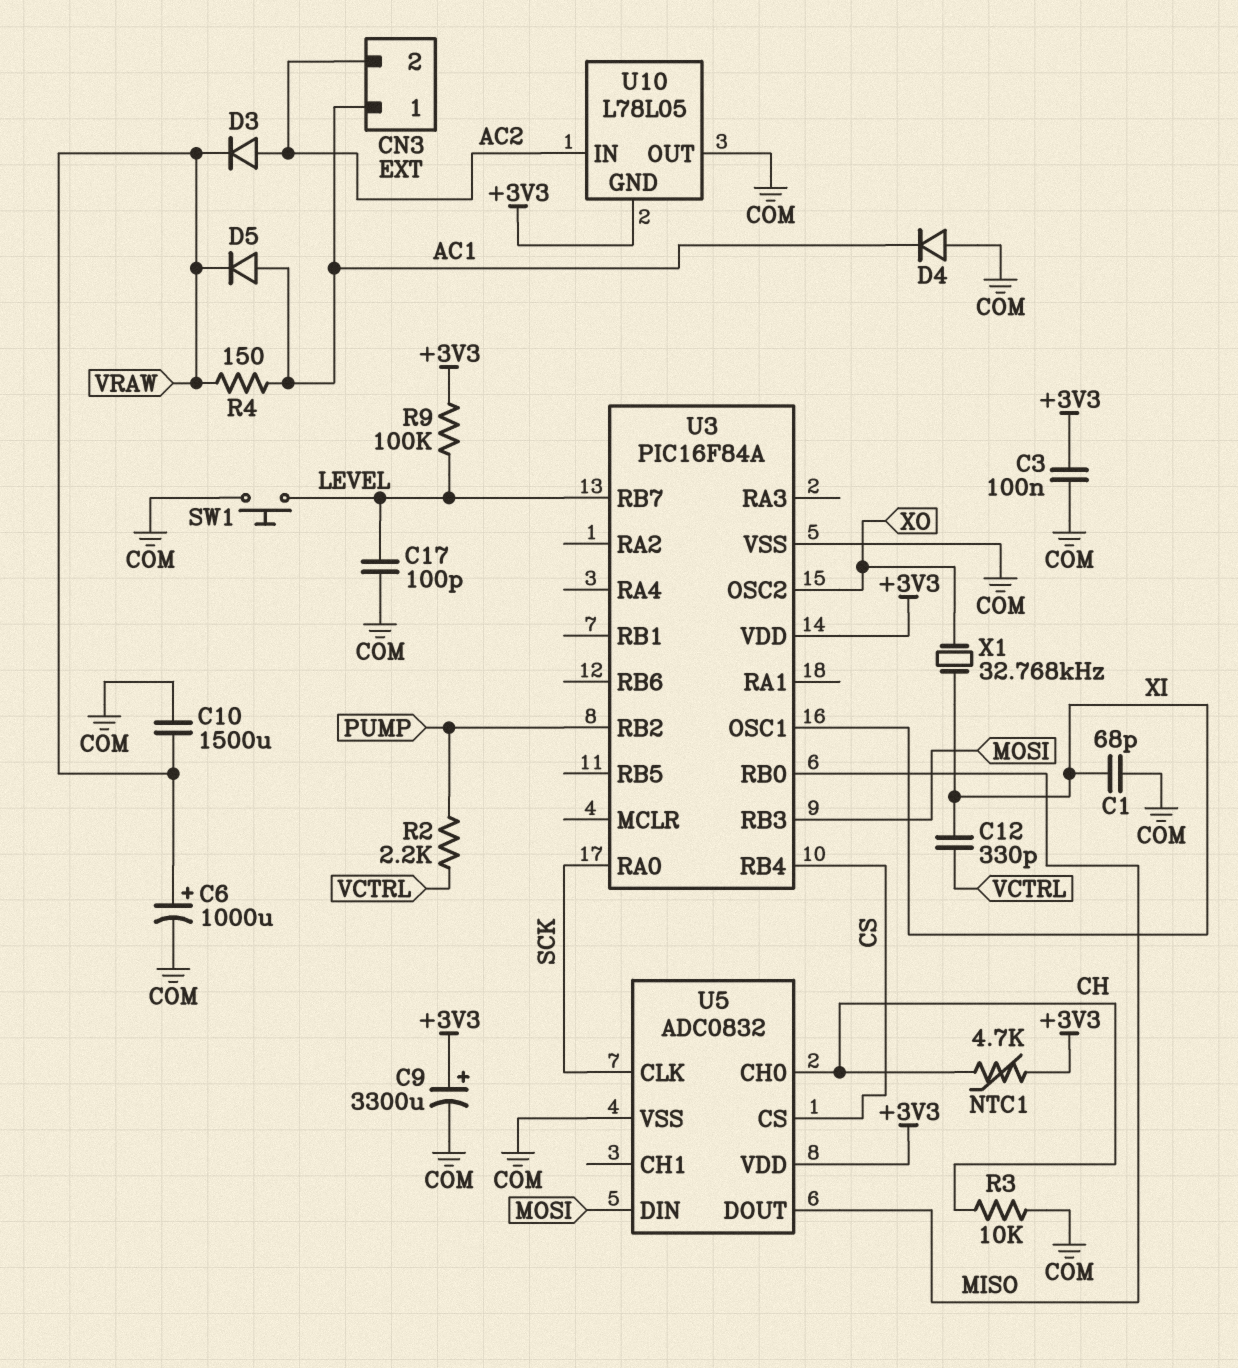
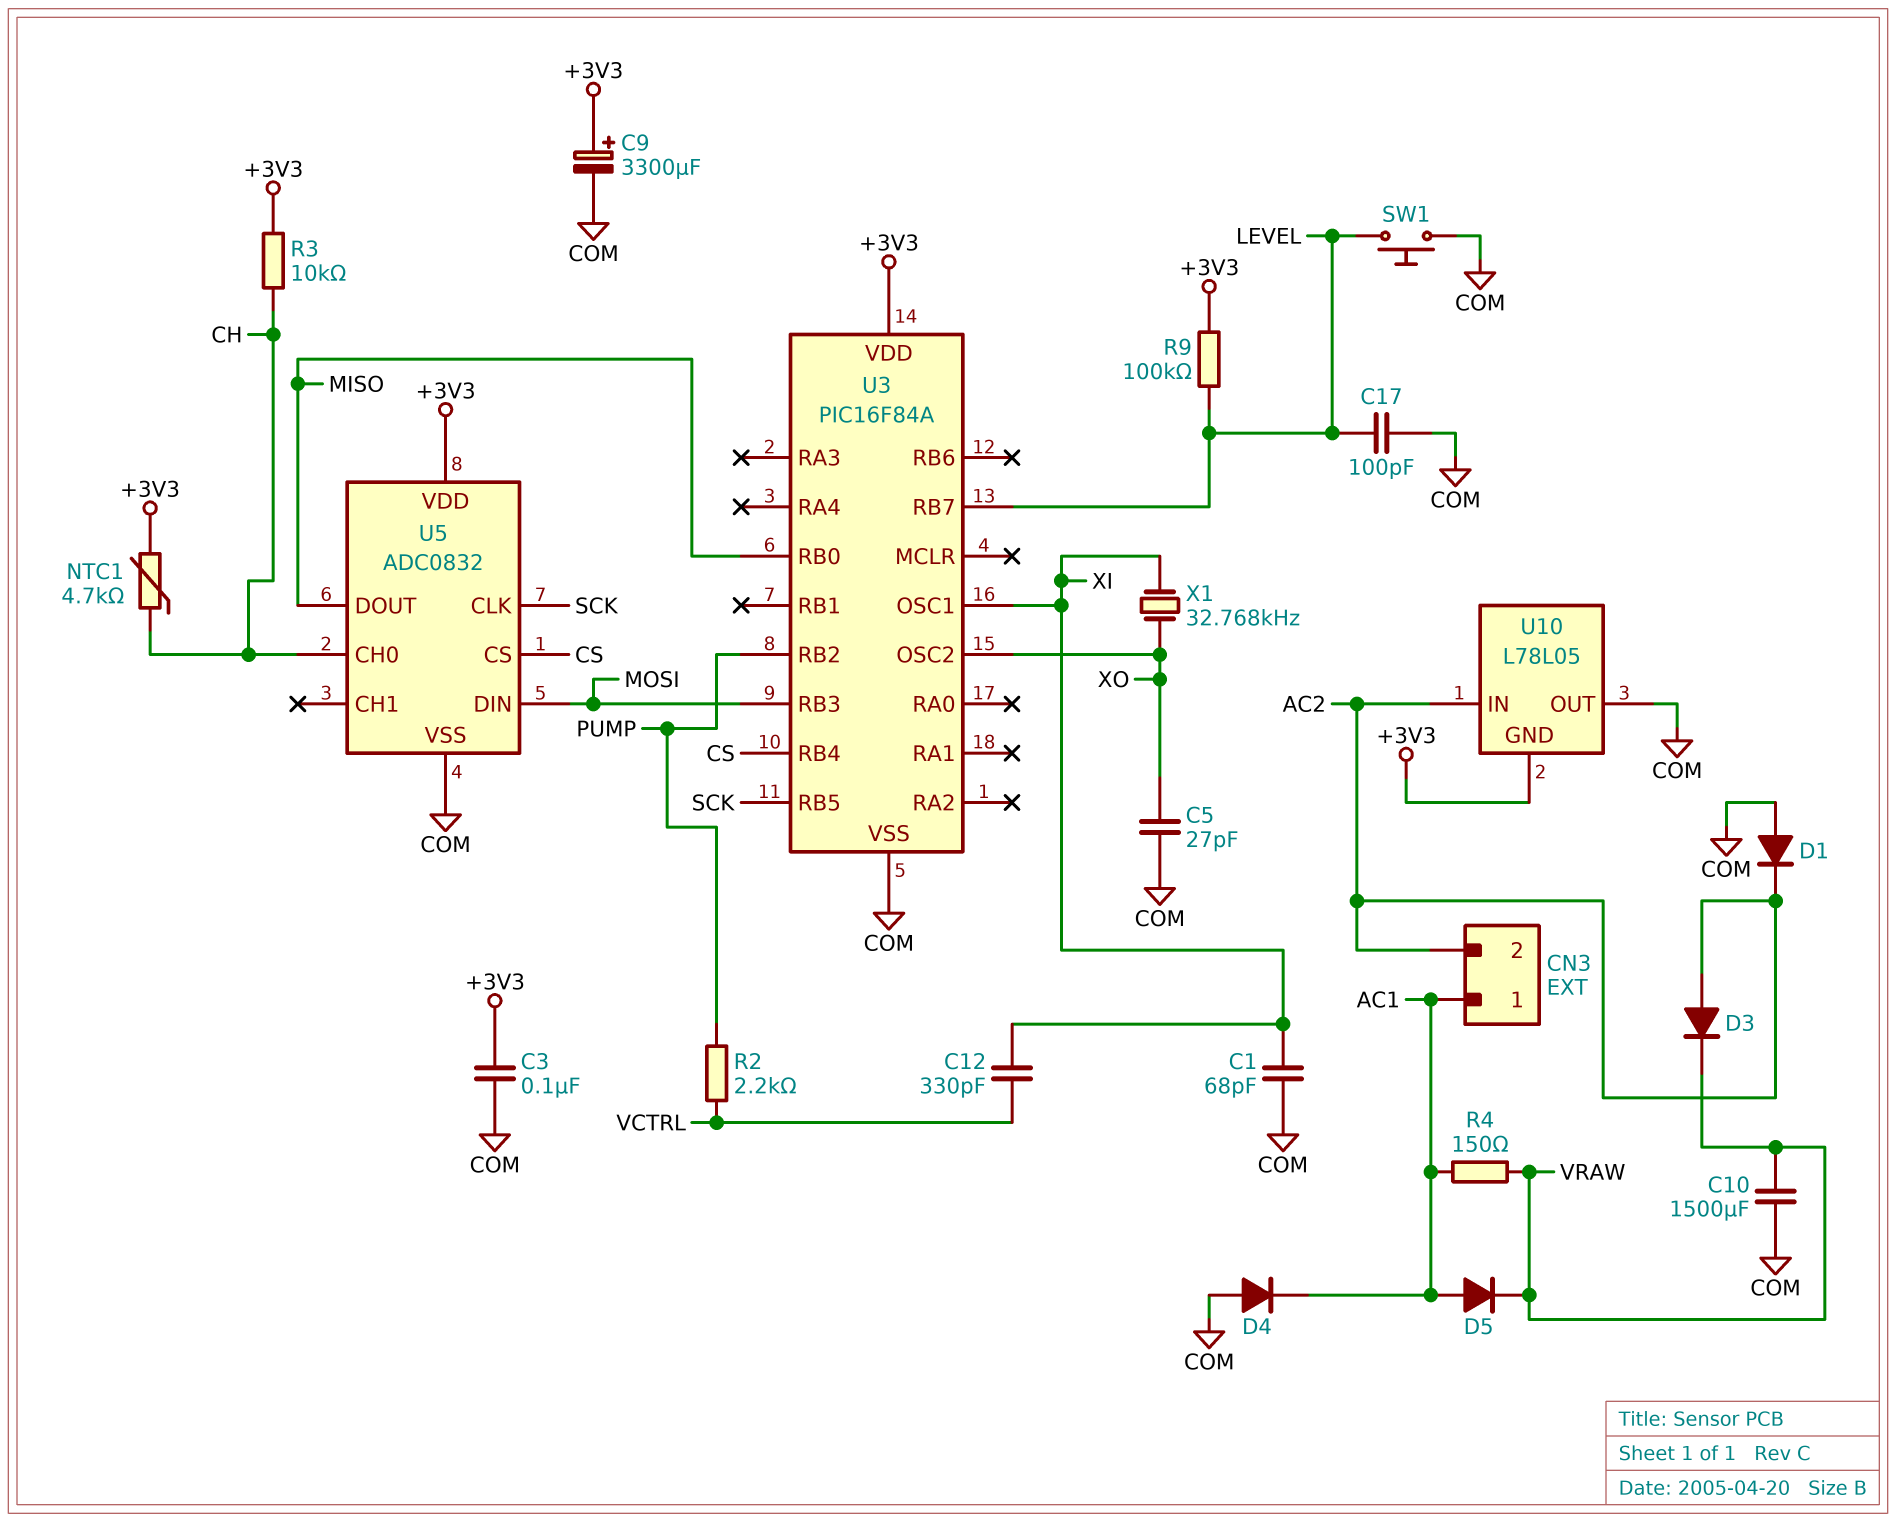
C5: none -> 27pF (COM, XO)
C6: 1000uF (plus VRAW, minus COM) -> none
D1: none -> diode (A COM, K AC2)
R3: 10k (CH, COM) -> 10k (+3V3, CH)
U3 pin RA0: SCK -> none
U3 pin RB5: none -> SCK

